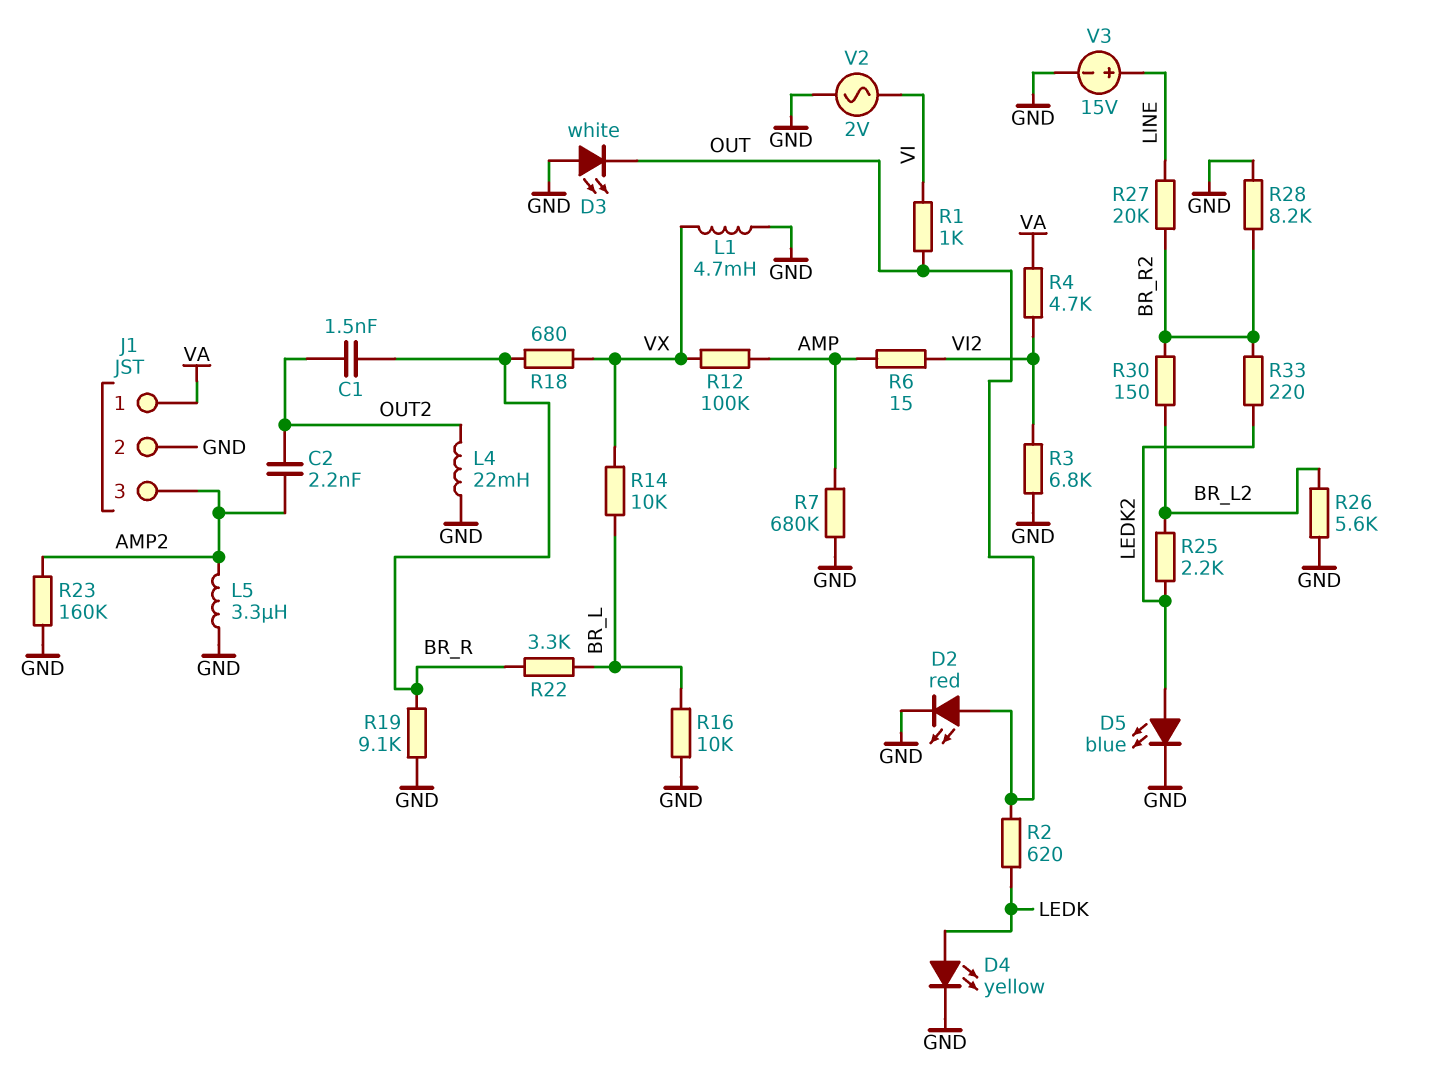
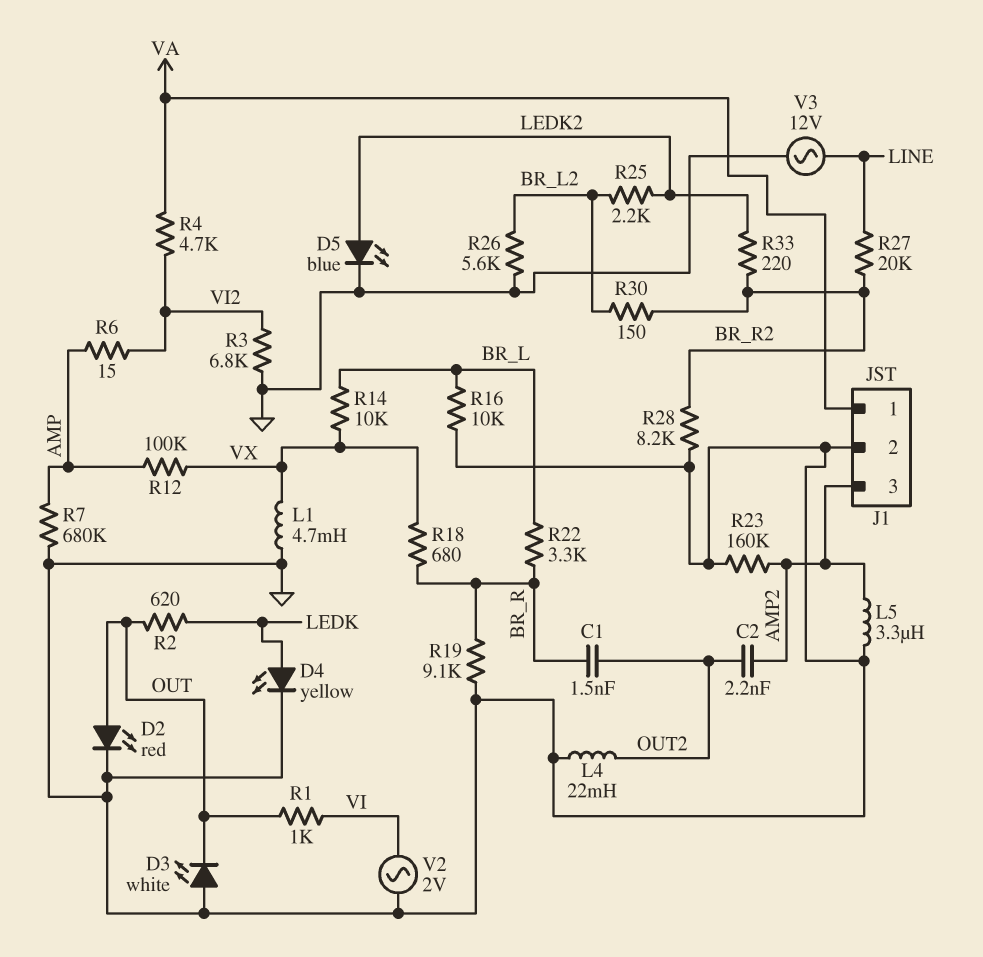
V3: 15V (plus LINE, minus GND) -> AC 12V (GND, LINE)

